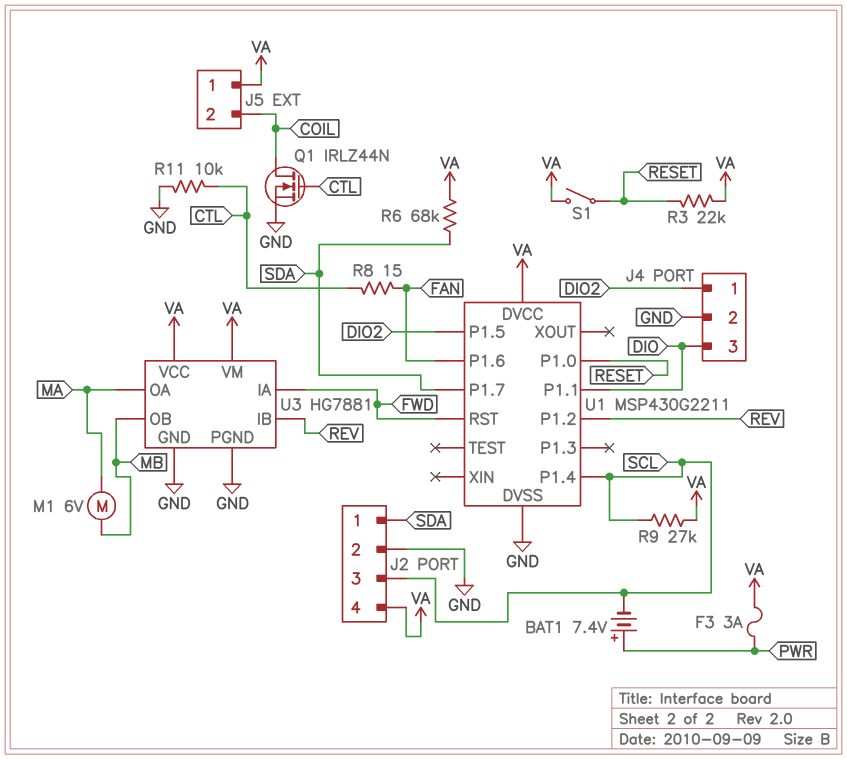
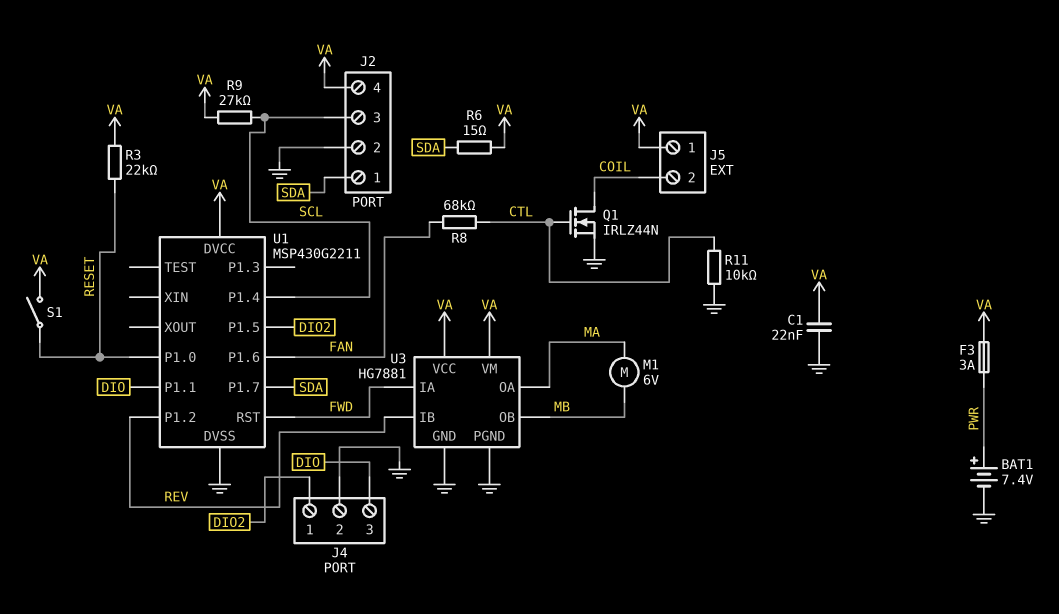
BAT1: 7.4V (plus PWR, minus SCL) -> 7.4V (plus PWR, minus GND)
C1: none -> 22nF (GND, VA)
R6: 68k (SDA, VA) -> 15 (SDA, VA)
R8: 15 (CTL, FAN) -> 68k (CTL, FAN)

